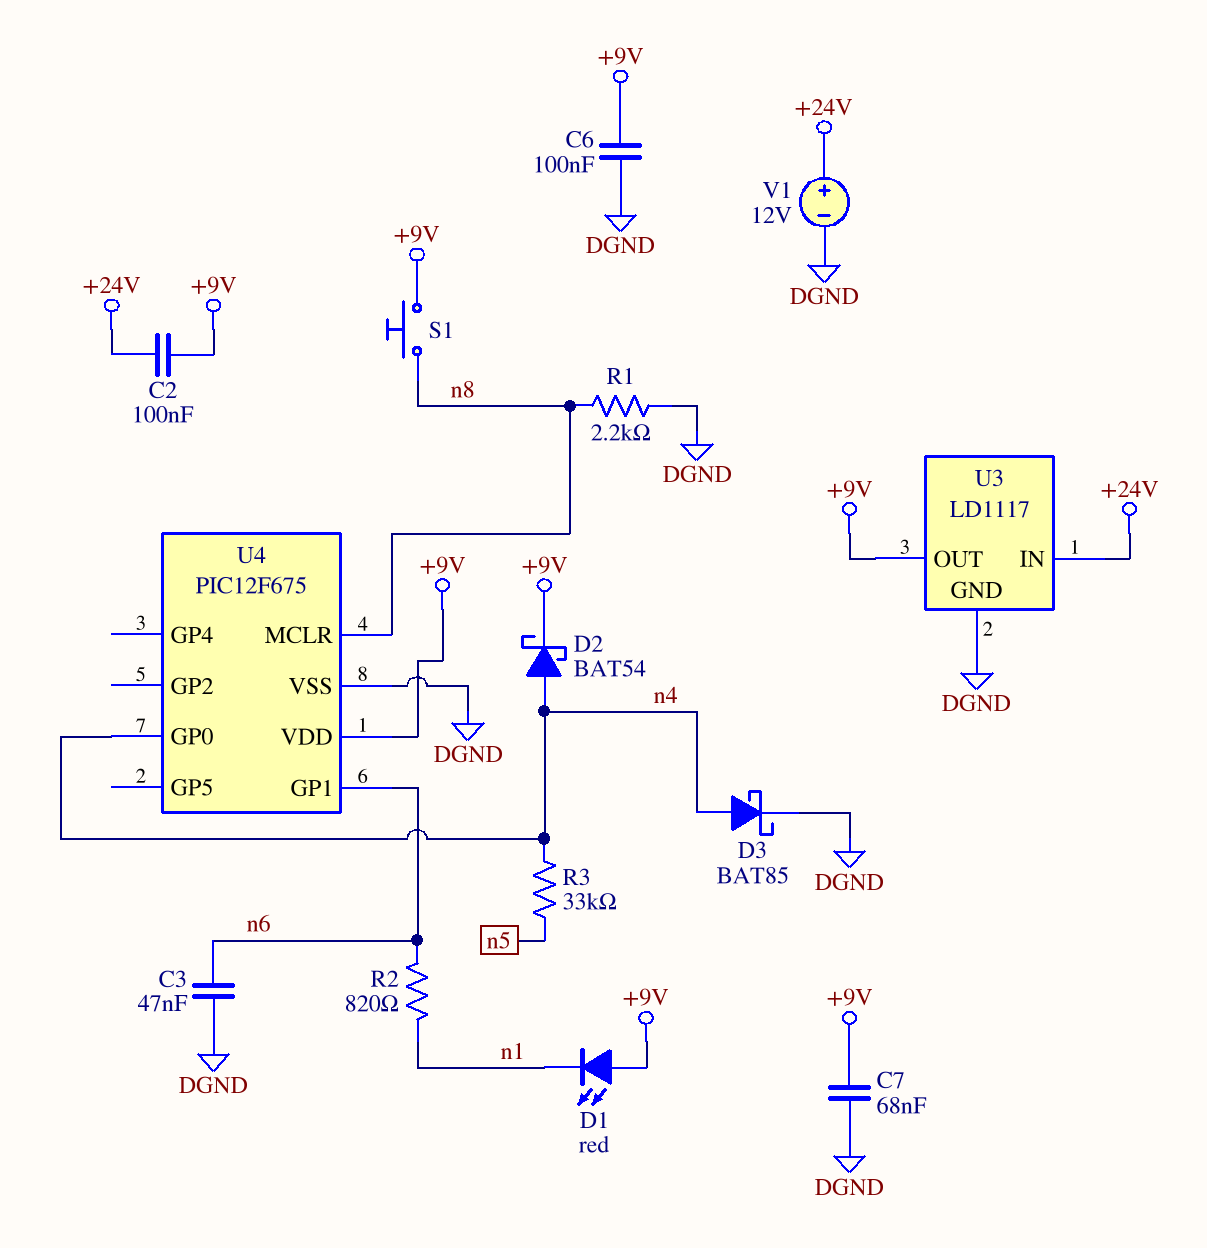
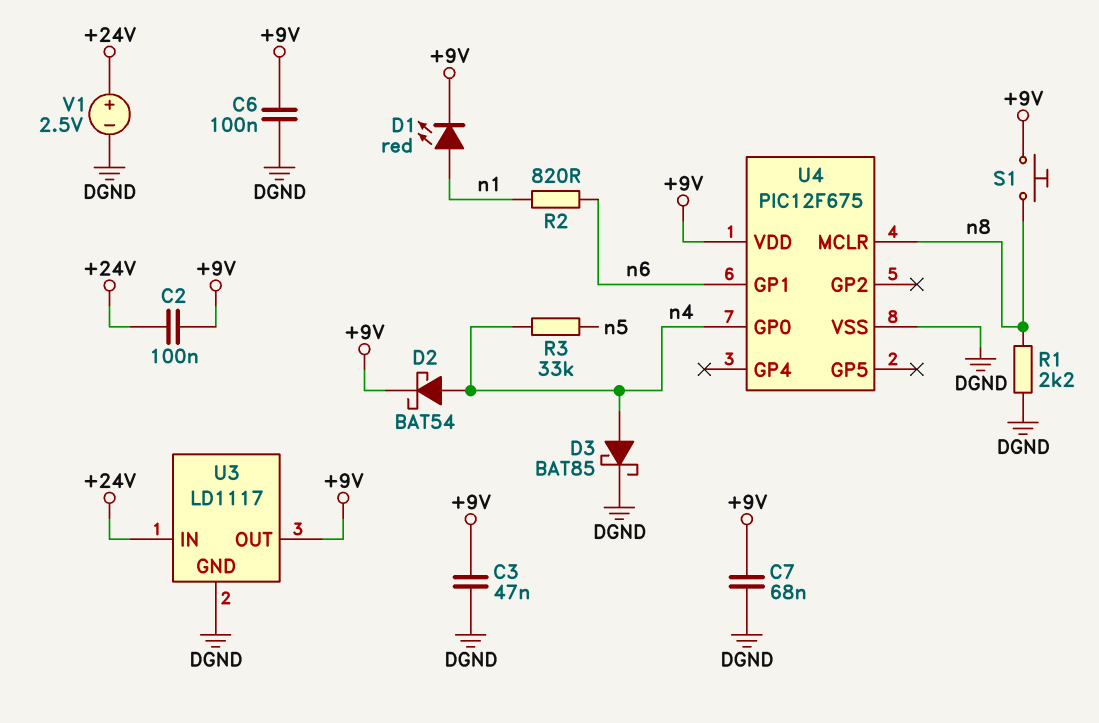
C3: 47nF (DGND, n6) -> 47nF (+9V, DGND)
D1: LED red (A +9V, K n1) -> LED red (A n1, K +9V)
V1: 12V (plus +24V, minus DGND) -> 2.5V (plus +24V, minus DGND)

